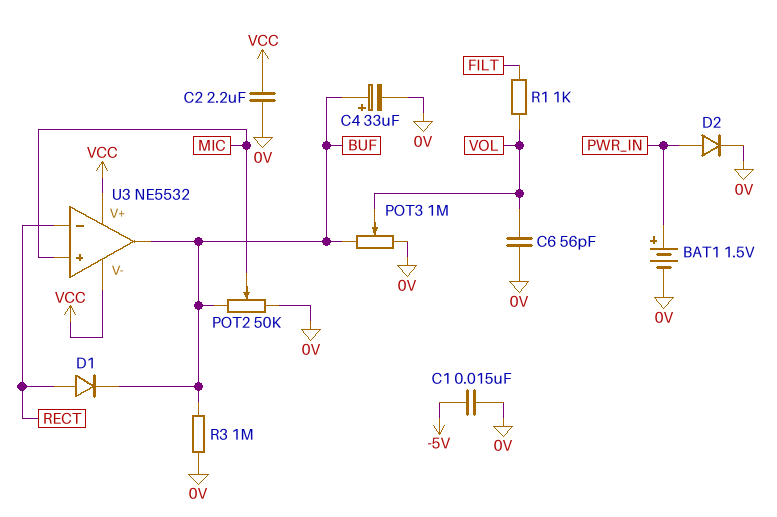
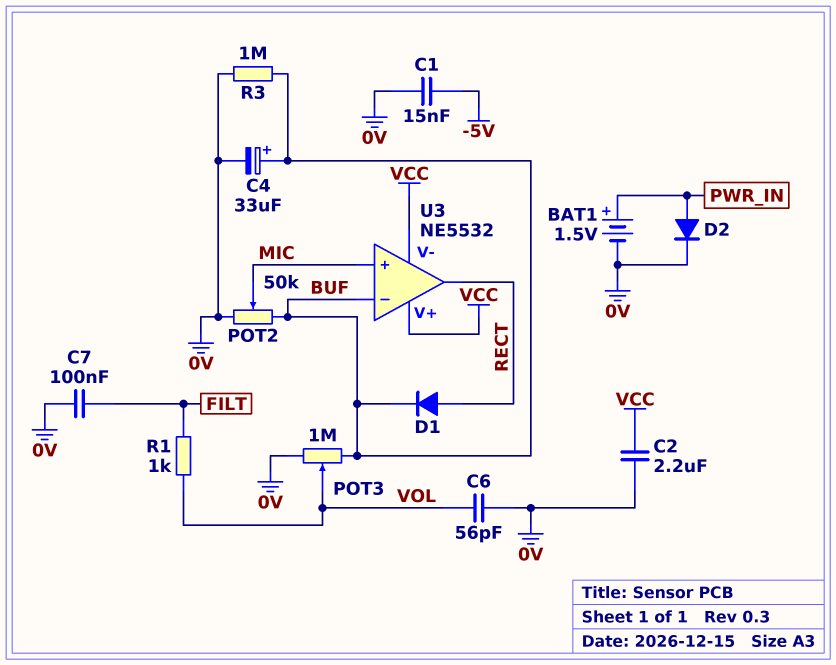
C7: none -> 100nF (0V, FILT)
U3 pin in-: RECT -> BUF
U3 pin out: BUF -> RECT

